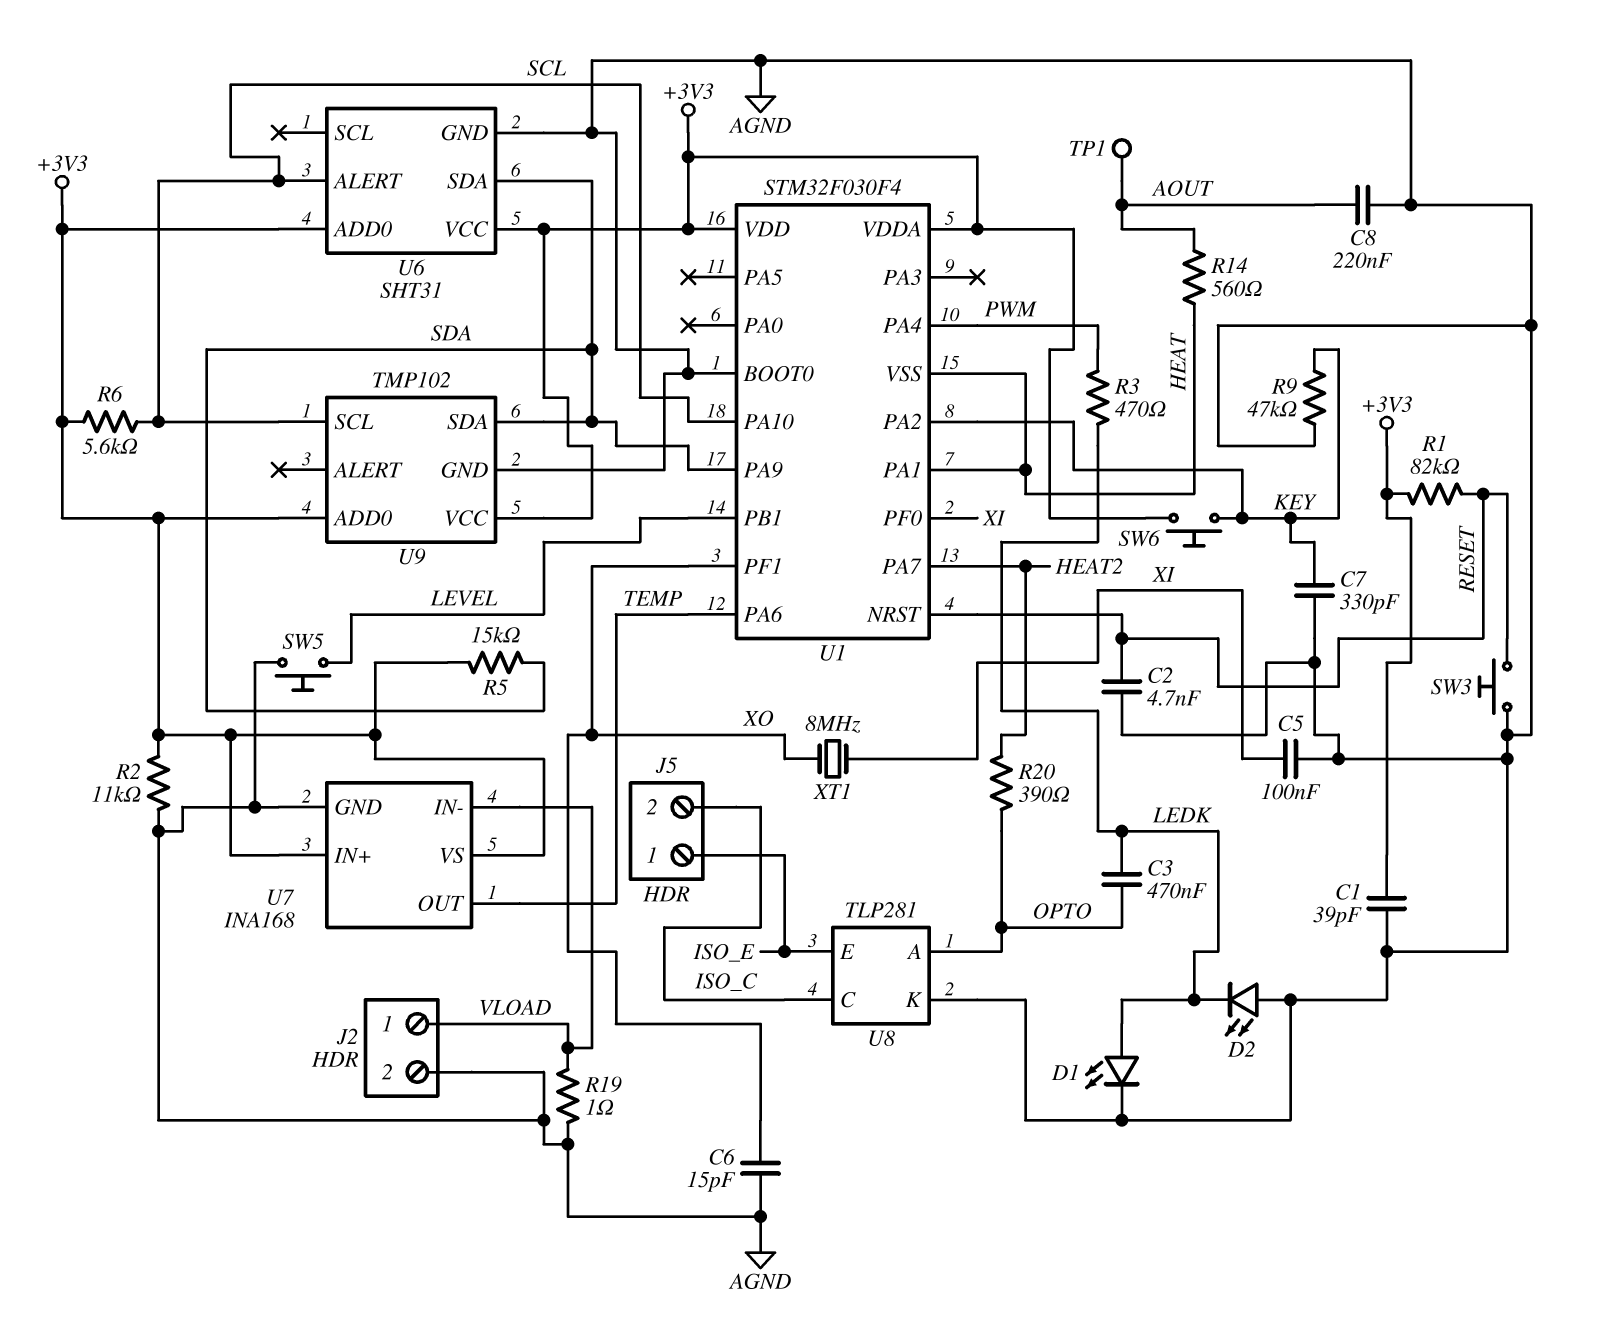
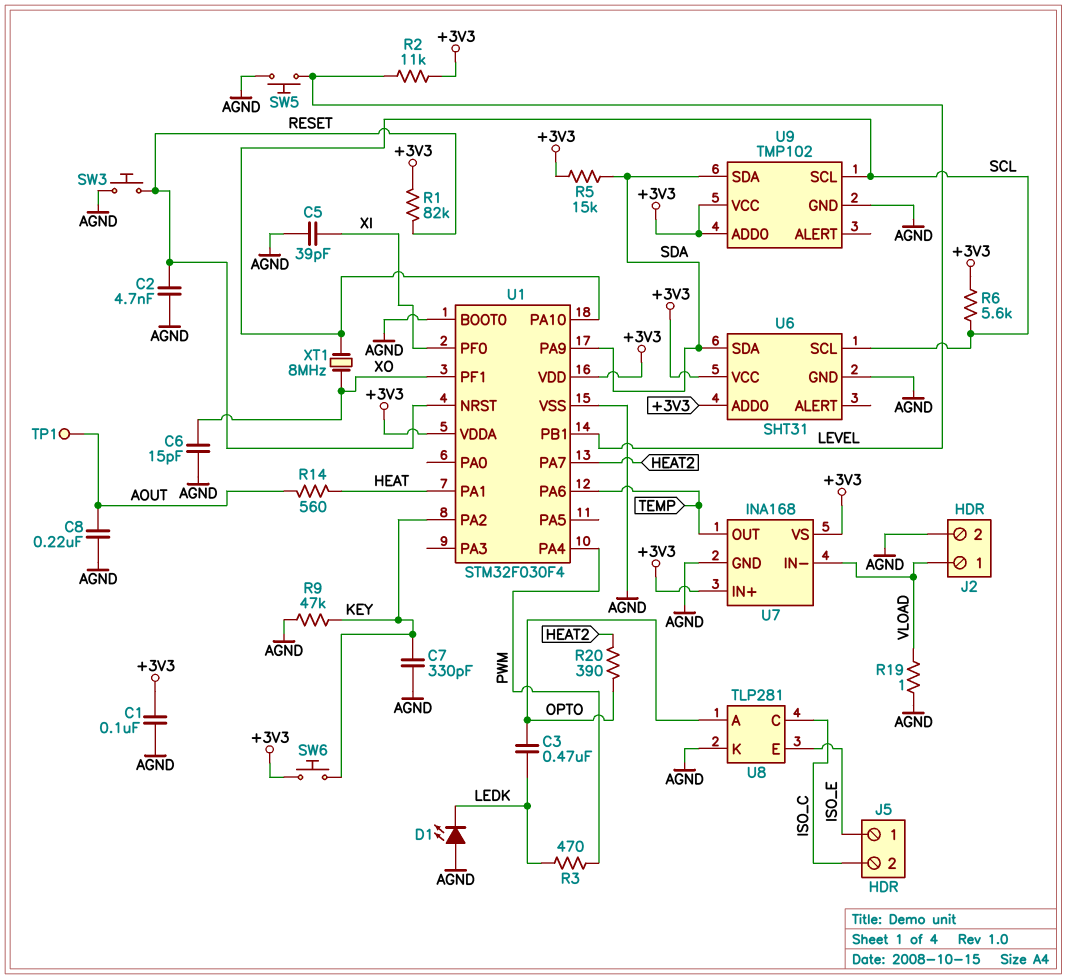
C1: 39pF (+3V3, AGND) -> 100nF (+3V3, AGND)
C5: 100nF (AGND, XI) -> 39pF (AGND, XI)
D1: LED (A LEDK, K AGND) -> LED (A AGND, K LEDK)
D2: LED (A AGND, K LEDK) -> none
R2: 11k (+3V3, AGND) -> 11k (+3V3, LEVEL)
U1 pin VSS: HEAT -> AGND
U6 pin ALERT: SCL -> none
U6 pin SCL: none -> SCL
XT1: 8MHz (XI, XO) -> 8MHz (SCL, XO)

